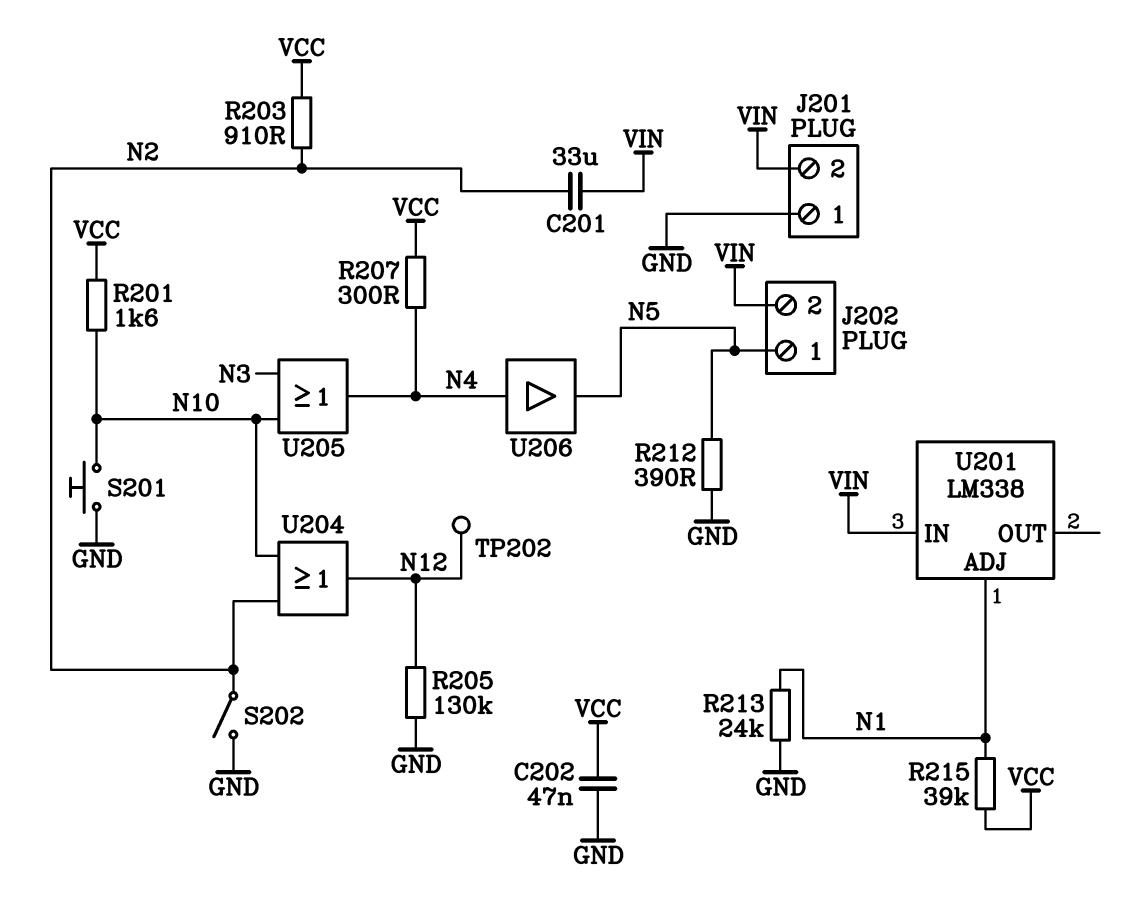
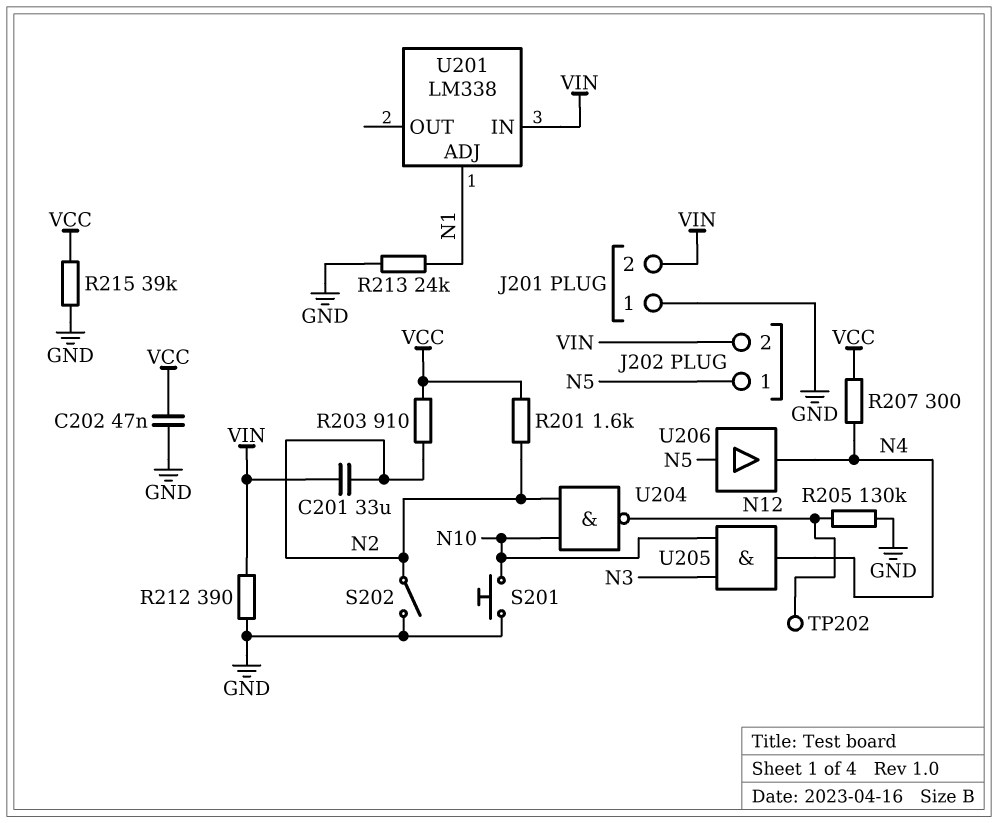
R201: 1.6k (N10, VCC) -> 1.6k (N2, VCC)
R212: 390 (GND, N5) -> 390 (GND, VIN)
R215: 39k (N1, VCC) -> 39k (GND, VCC)
U204: OR (in N2, in N10, out N12) -> NAND (in N2, in N10, out N12)
U205: OR (in N3, in N10, out N4) -> AND (in N3, in N10, out N4)
U206: buffer (in N4, out N5) -> buffer (in N5, out N4)

